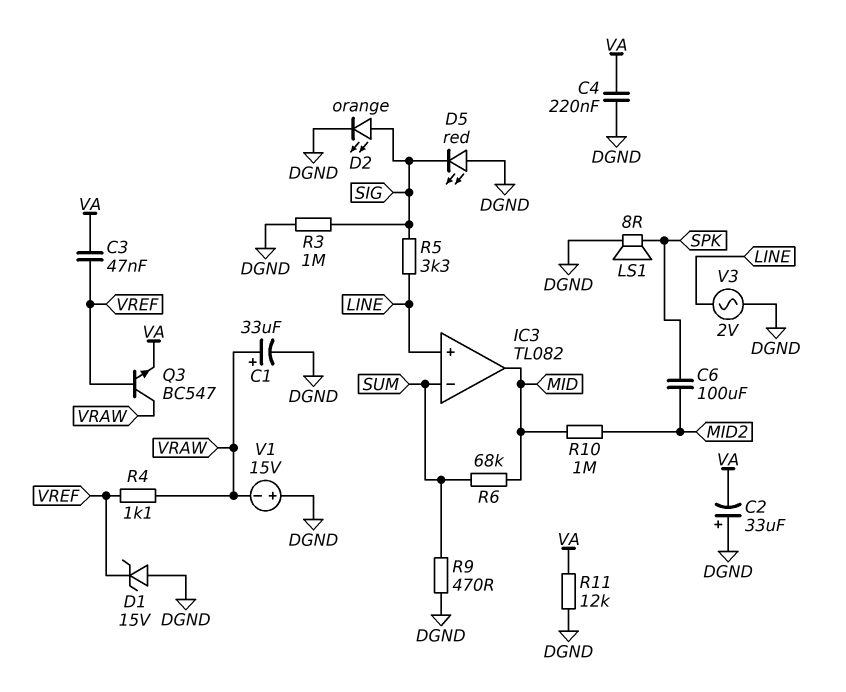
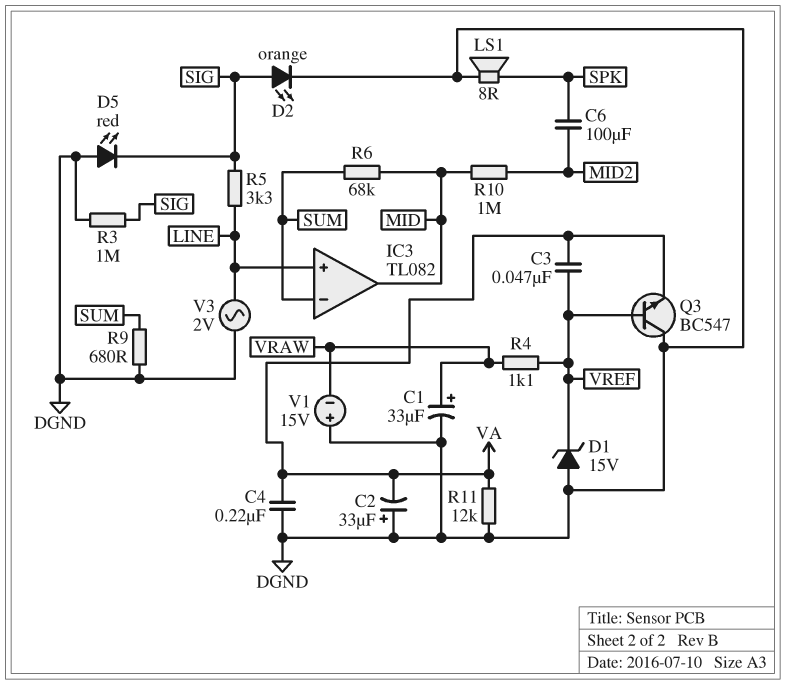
Q3: NPN BC547 (B VREF, C VRAW, E VA) -> NPN BC547 (B VREF, C DGND, E VA)
R9: 470 (DGND, SUM) -> 680 (DGND, SUM)

